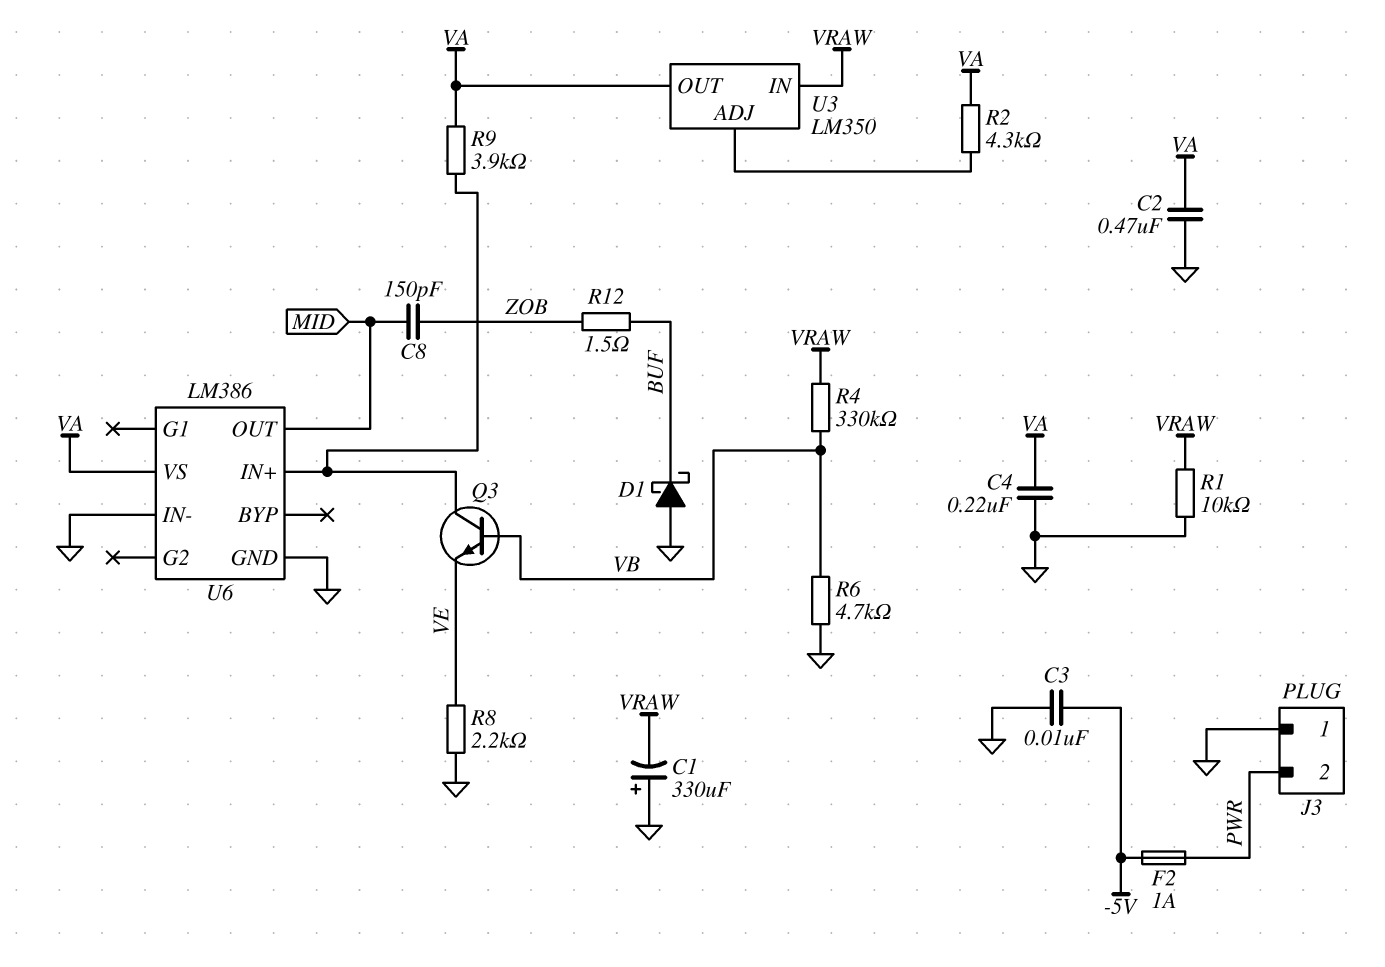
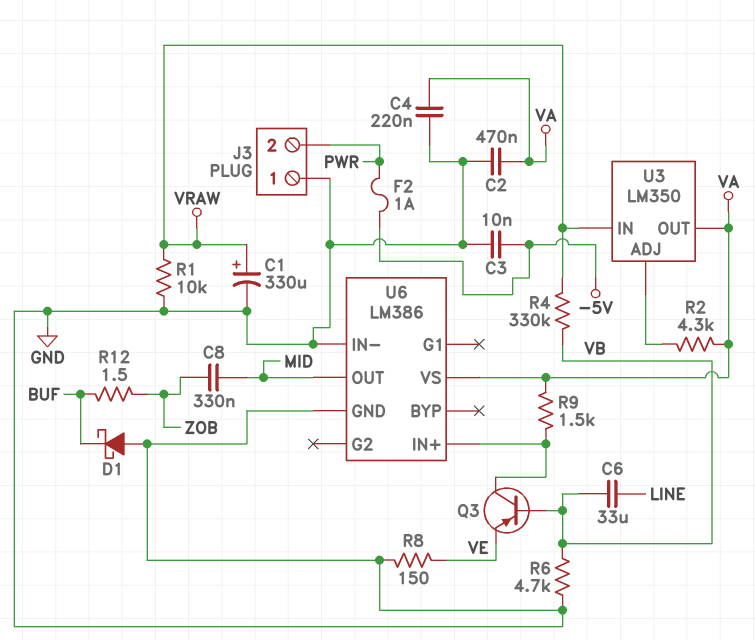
C1: 330uF (plus GND, minus VRAW) -> 330uF (plus VRAW, minus GND)
C6: none -> 33uF (LINE, VB)
C8: 150pF (MID, ZOB) -> 330nF (MID, ZOB)
Q3: NPN (B VB, C U6/IN+, E VE) -> PNP (B VB, C U6/IN+, E VE)
R8: 2.2k (GND, VE) -> 150 (GND, VE)
R9: 3.9k (U6/IN+, VA) -> 1.5k (U6/IN+, VA)

